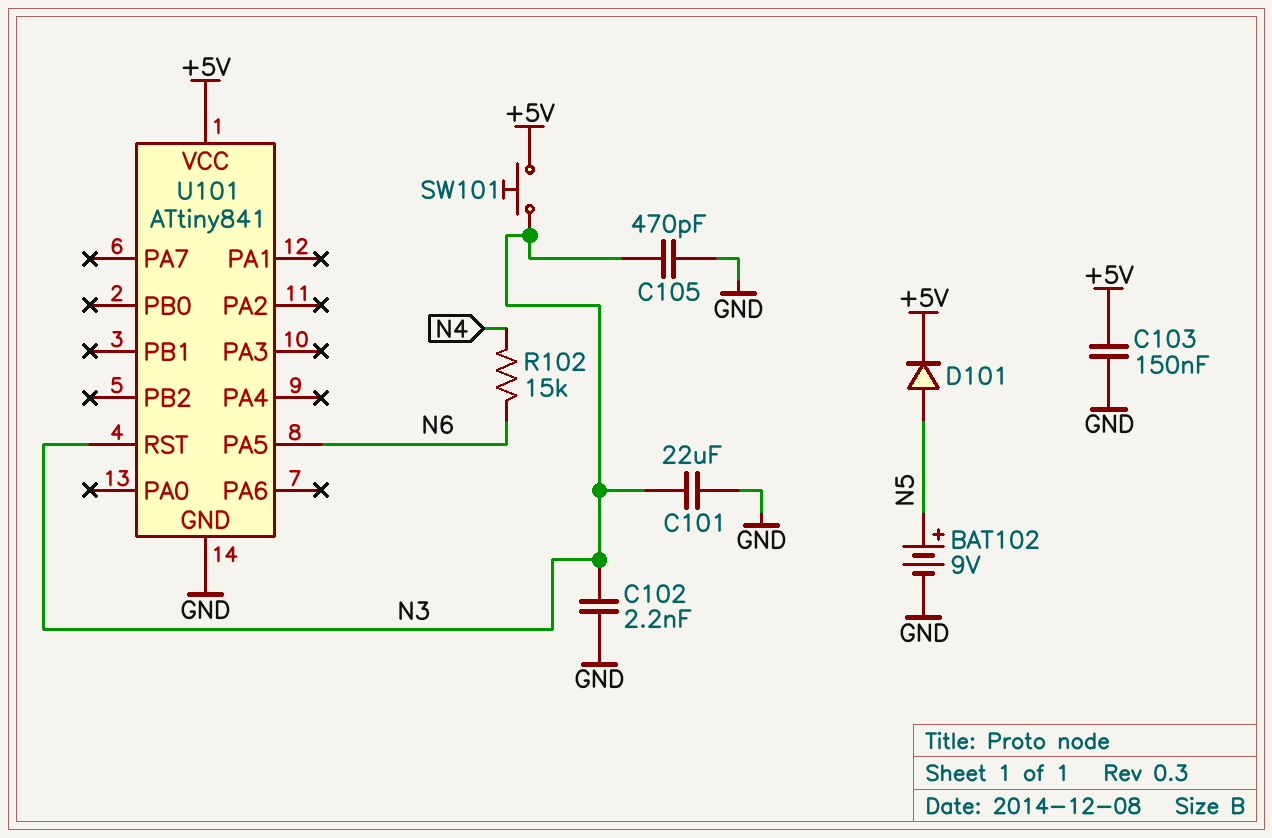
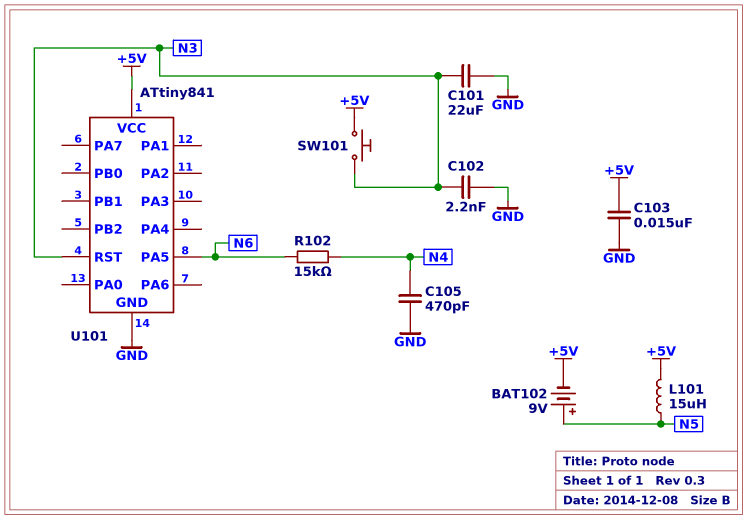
BAT102: 9V (plus N5, minus GND) -> 9V (plus N5, minus +5V)
C103: 150nF (+5V, GND) -> 15nF (+5V, GND)
C105: 470pF (GND, N3) -> 470pF (GND, N4)
D101: diode (A N5, K +5V) -> none
L101: none -> 15uH (+5V, N5)

